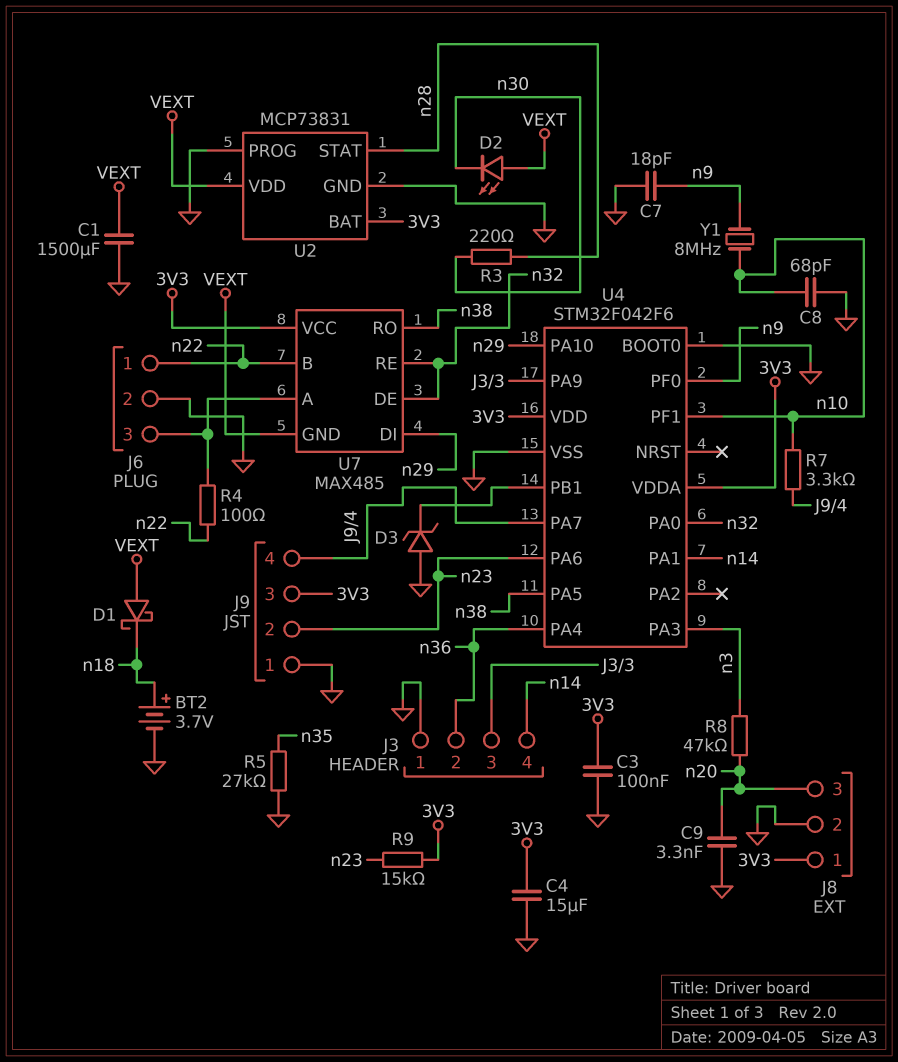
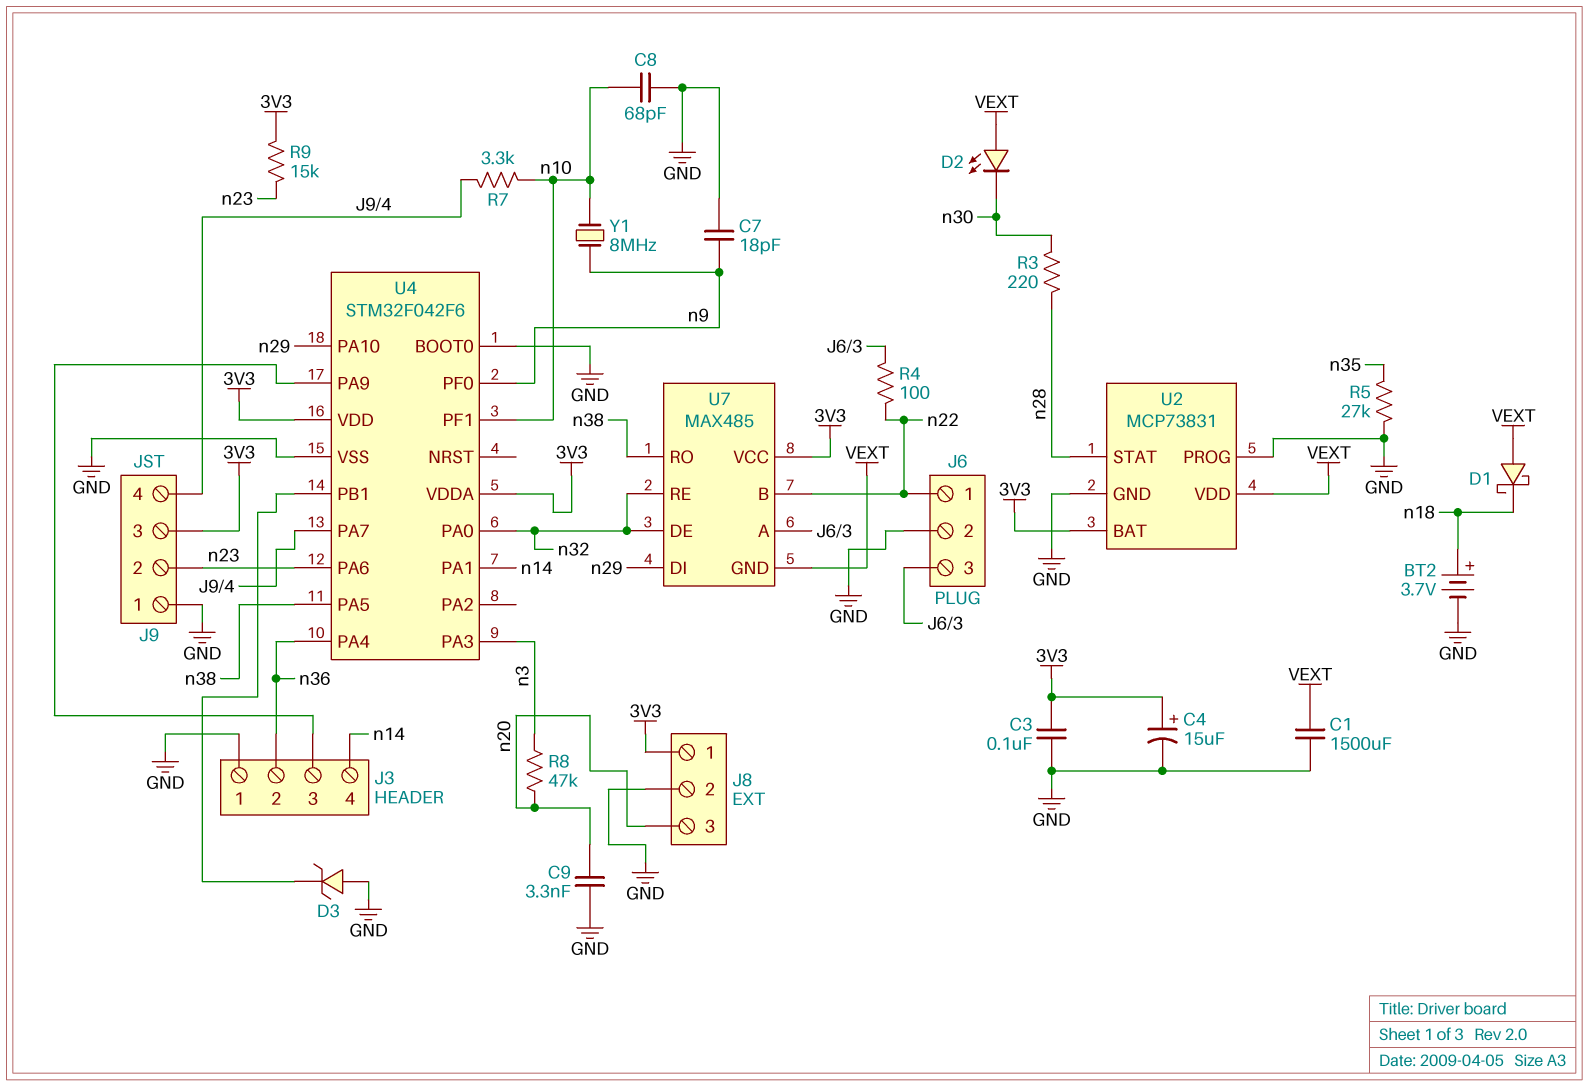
C4: 15uF (3V3, GND) -> 15uF (plus 3V3, minus GND)

